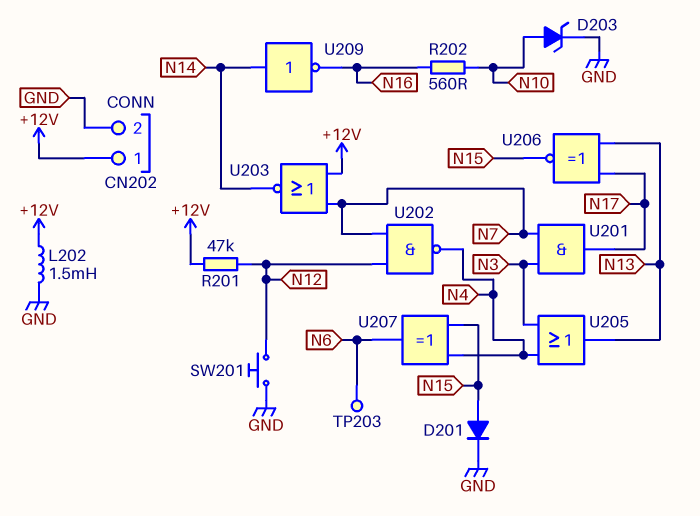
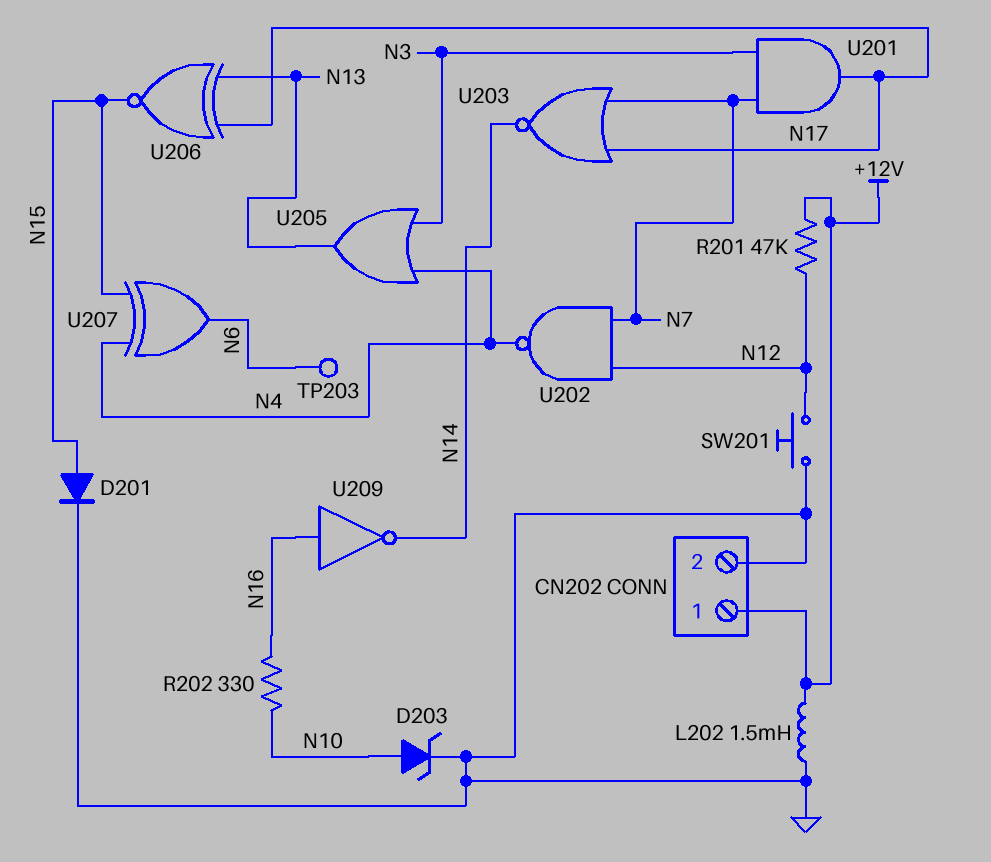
R202: 560 (N10, N16) -> 330 (N10, N16)
U203: NOR (in +12V, in N7, out N14) -> NOR (in N7, in N17, out N14)
U209: NOT (in N14, out N16) -> NOT (in N16, out N14)

